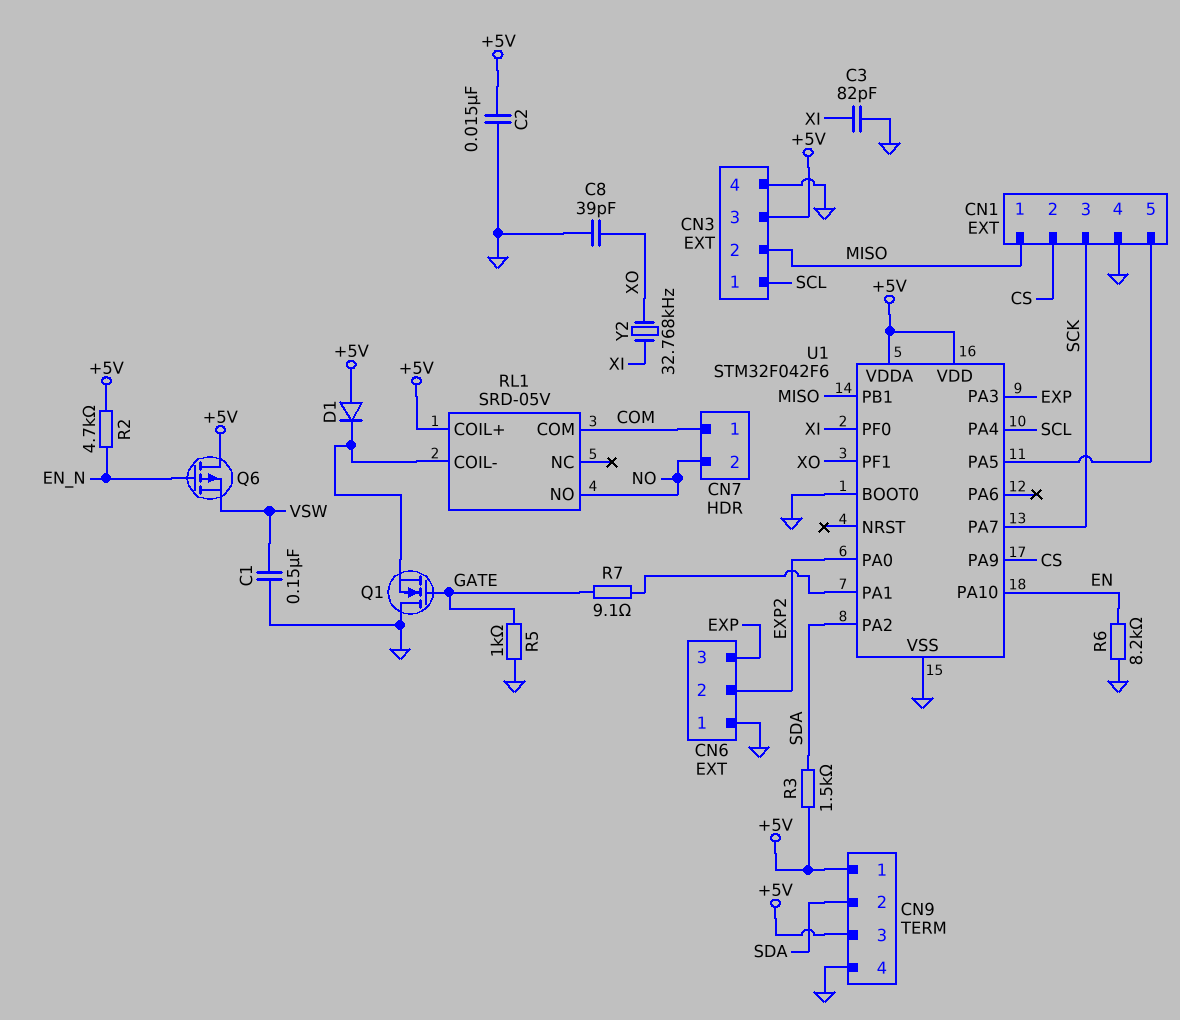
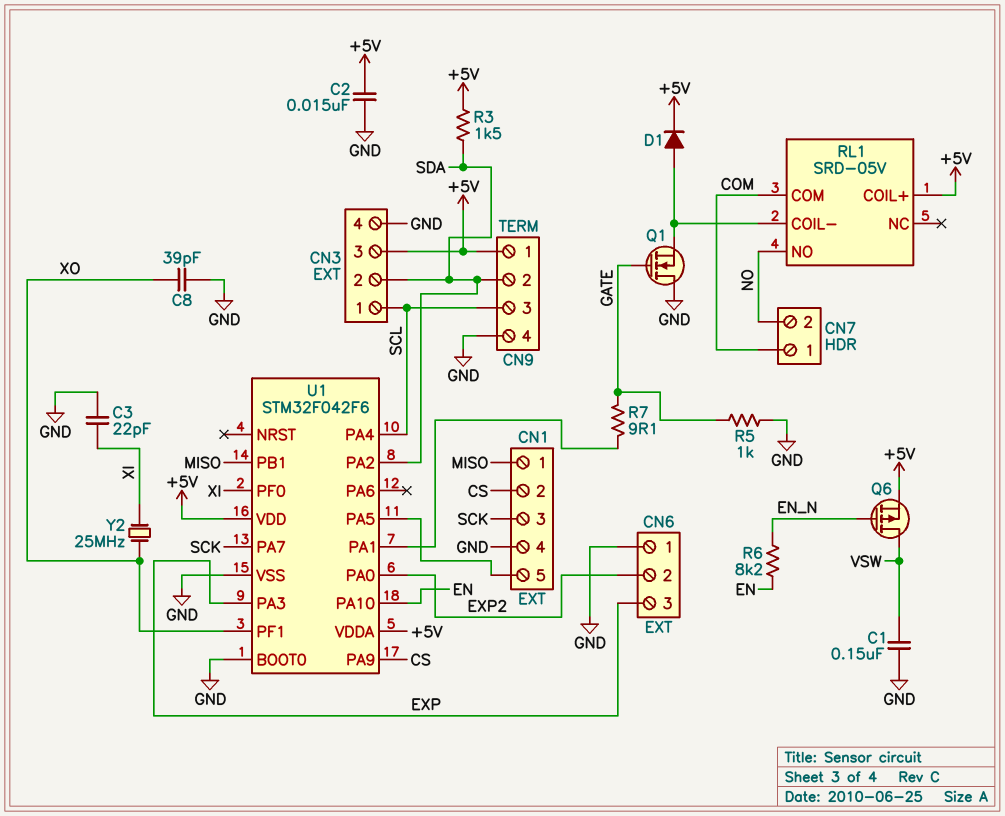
C3: 82pF (GND, XI) -> 22pF (GND, XI)
CN3 pin 2: MISO -> SDA
CN9 pin 3: +5V -> SCL
D1: diode (A +5V, K RL1/COIL-) -> diode (A RL1/COIL-, K +5V)
Q6: PMOS (G EN_N, D +5V, S VSW) -> PMOS (G EN_N, D VSW, S +5V)
R2: 4.7k (+5V, EN_N) -> none
R6: 8.2k (EN, GND) -> 8.2k (EN, EN_N)
Y2: 32.768kHz (XI, XO) -> 25MHz (XI, XO)

